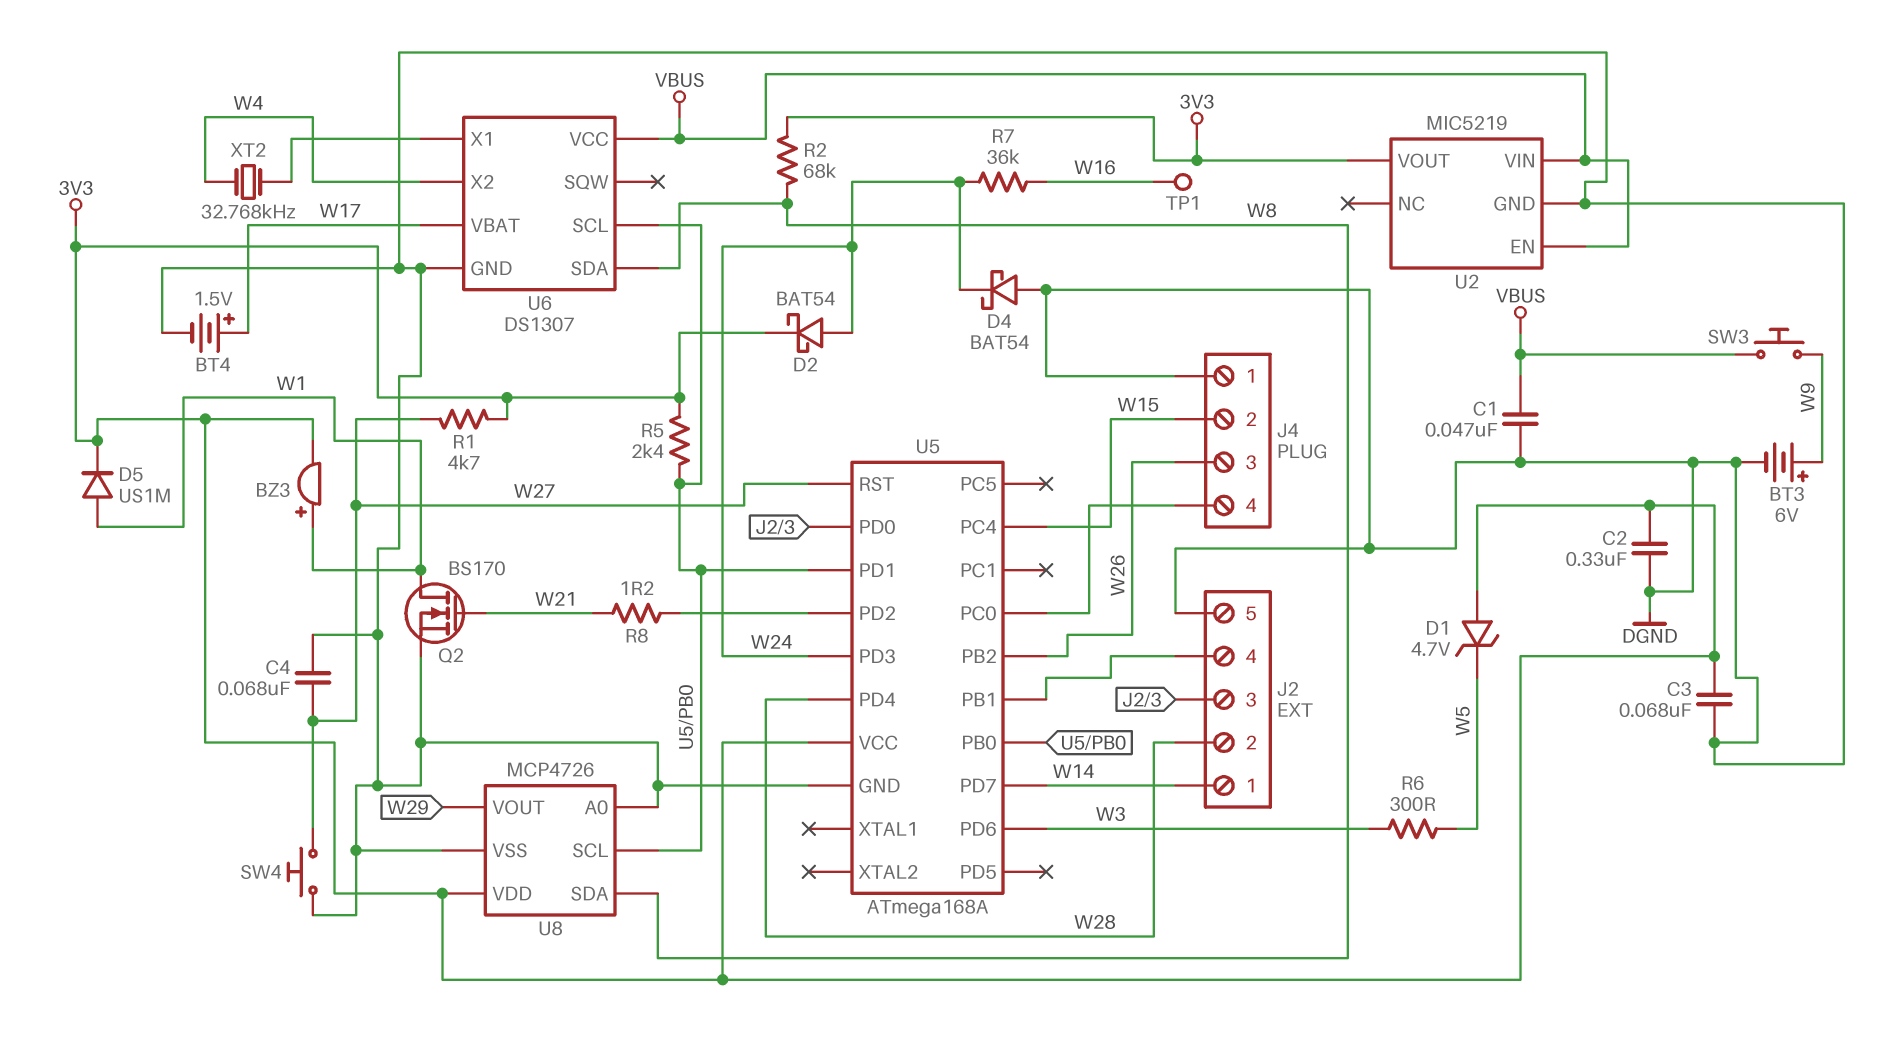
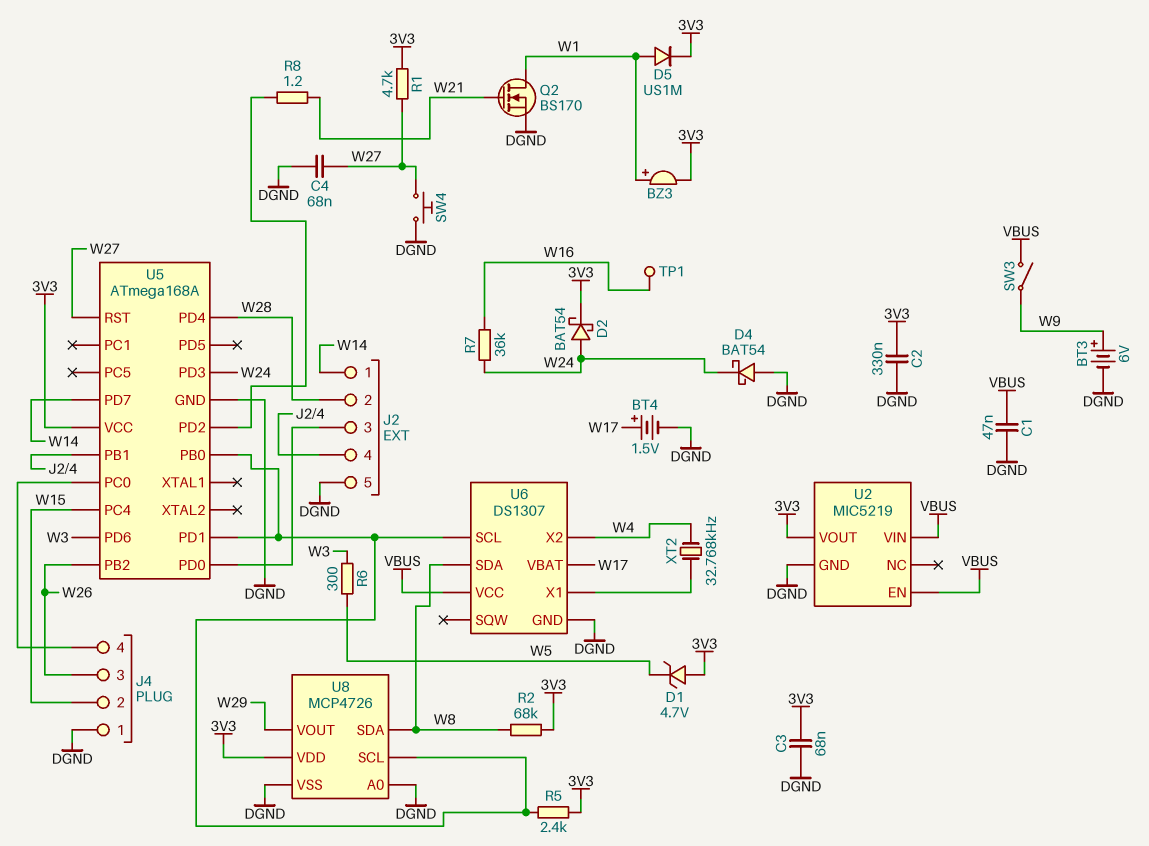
SW3: button (VBUS, W9) -> switch (VBUS, W9)

